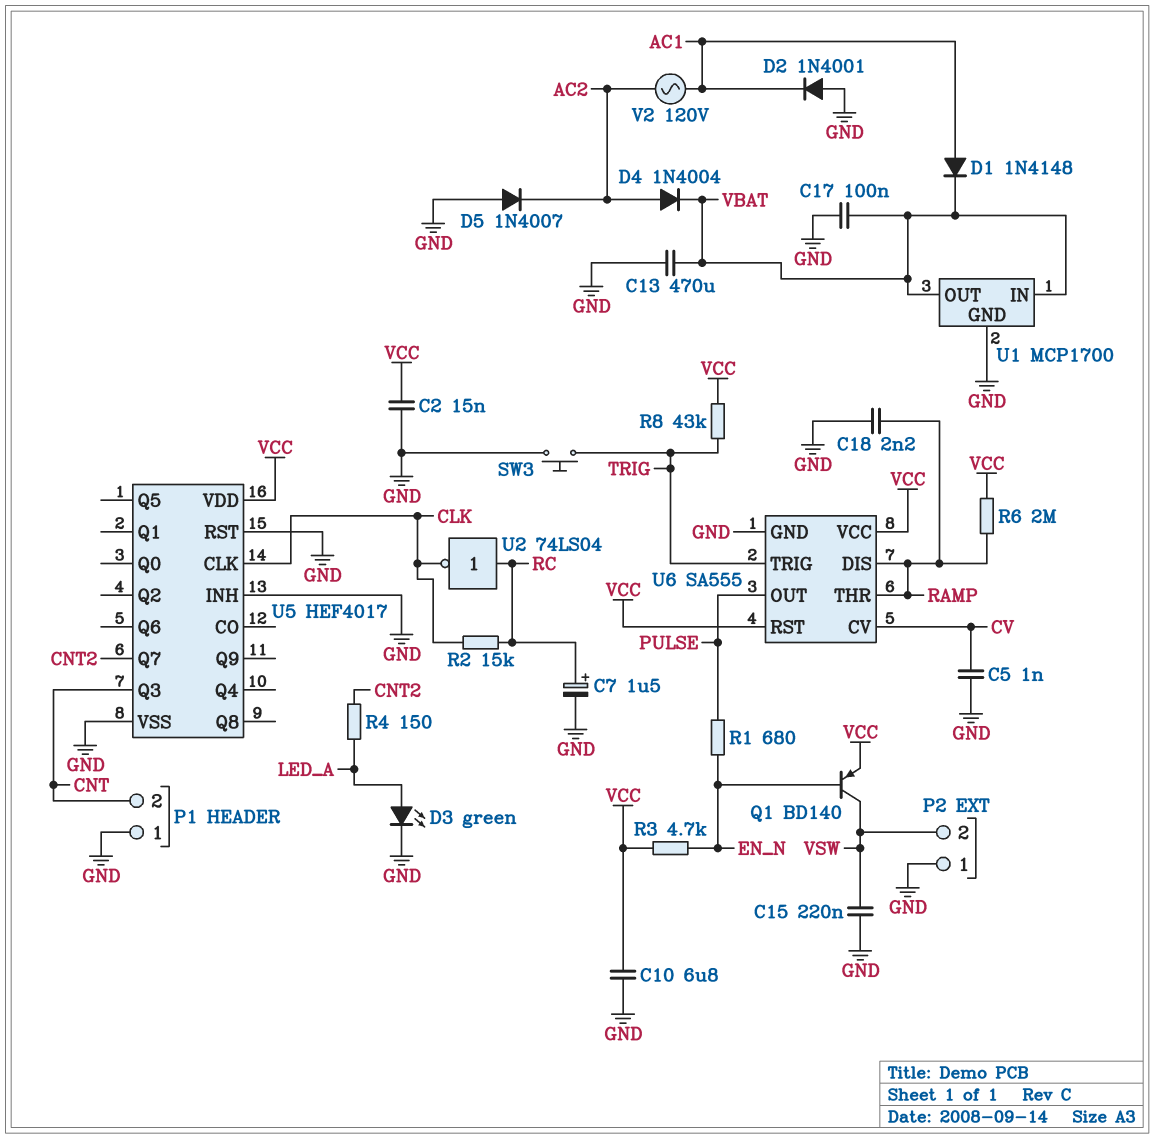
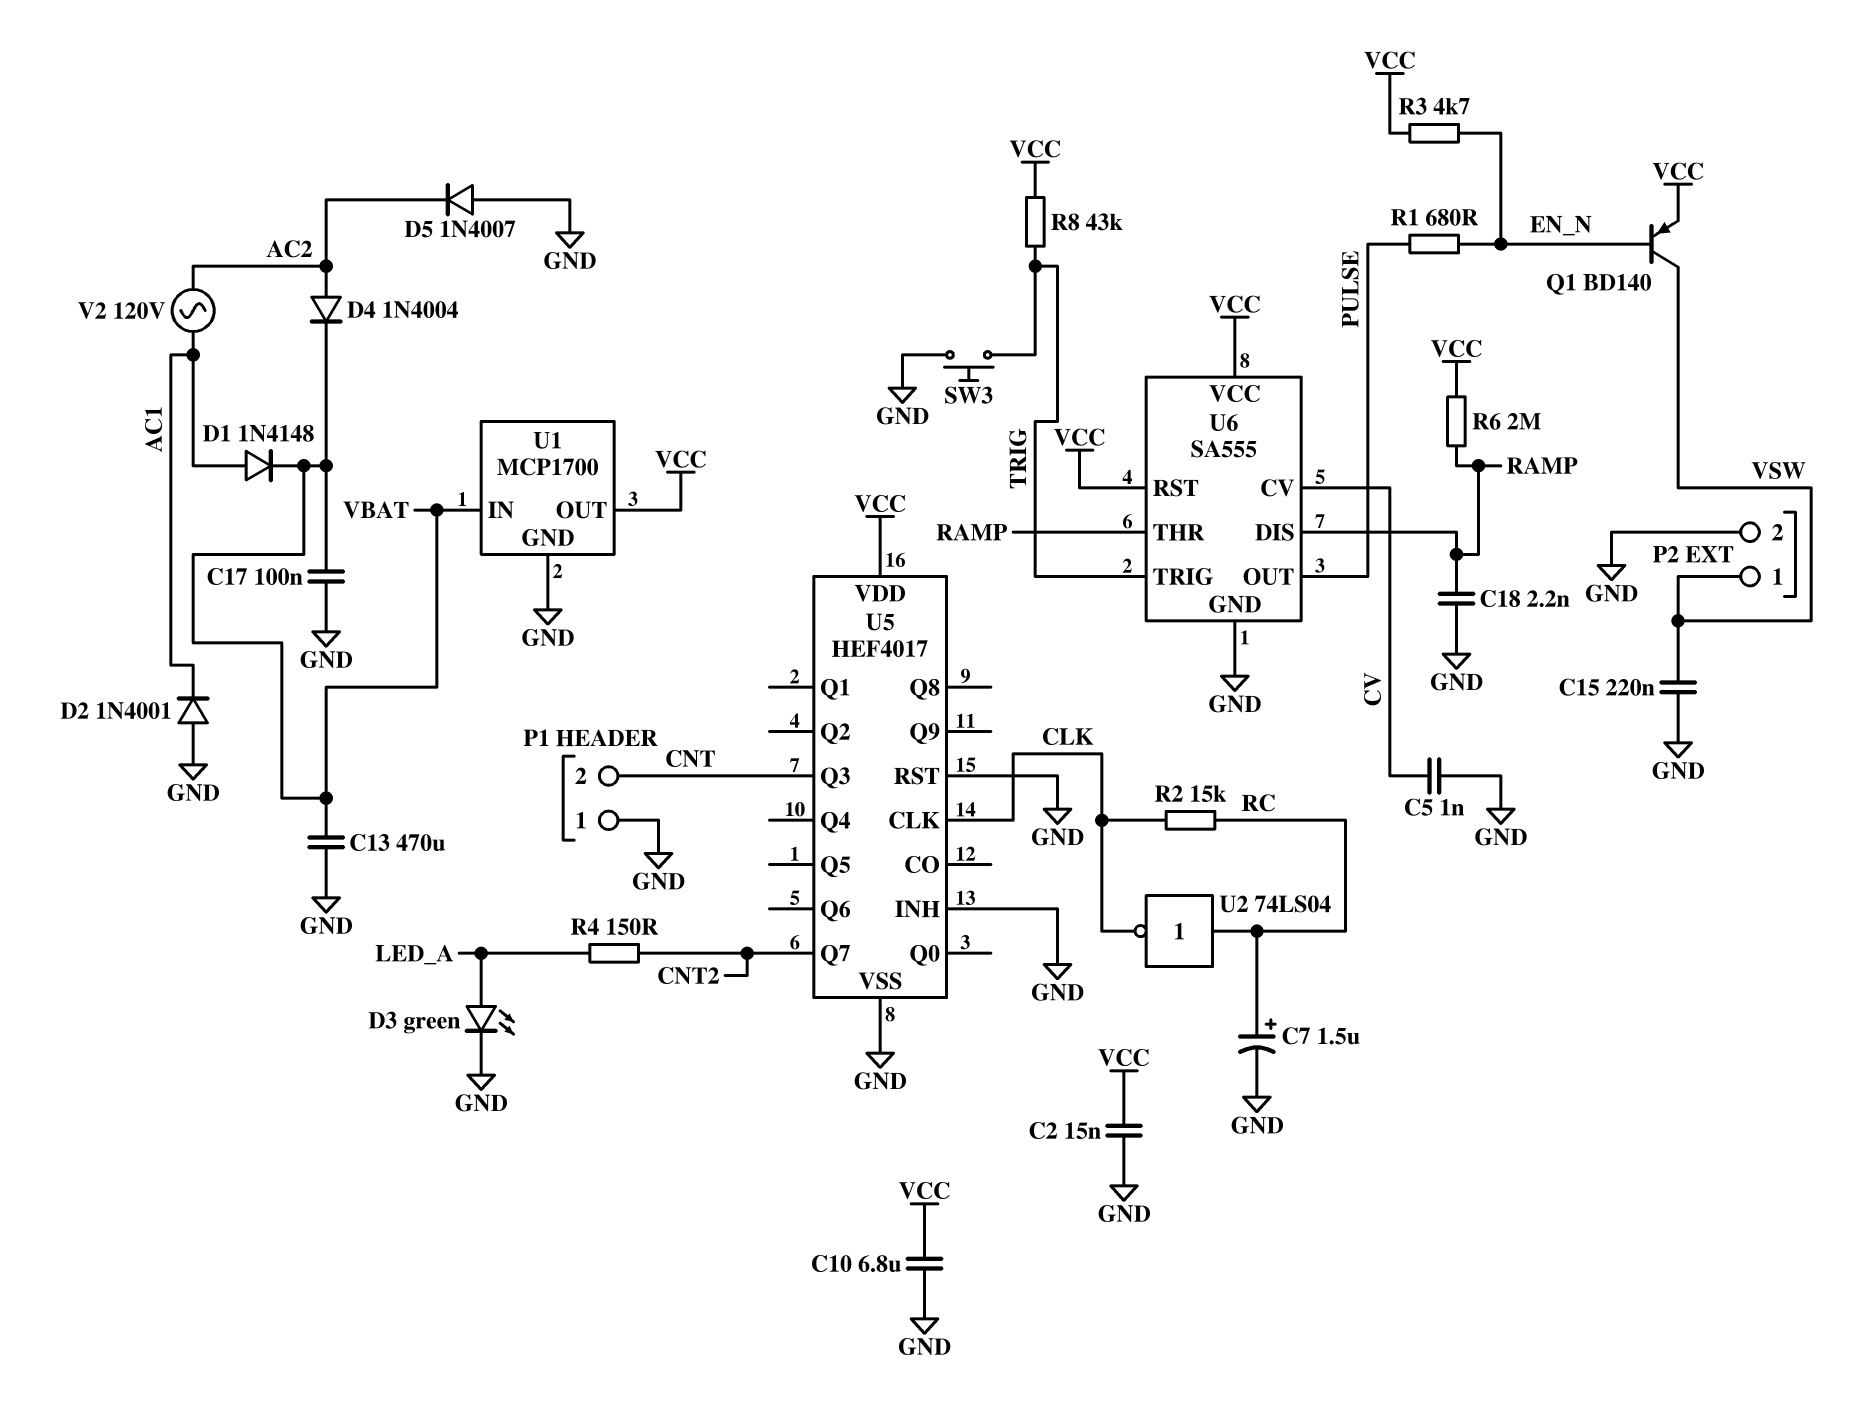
P2 pin 1: GND -> VSW
P2 pin 2: VSW -> GND
U1 pin OUT: VBAT -> VCC

